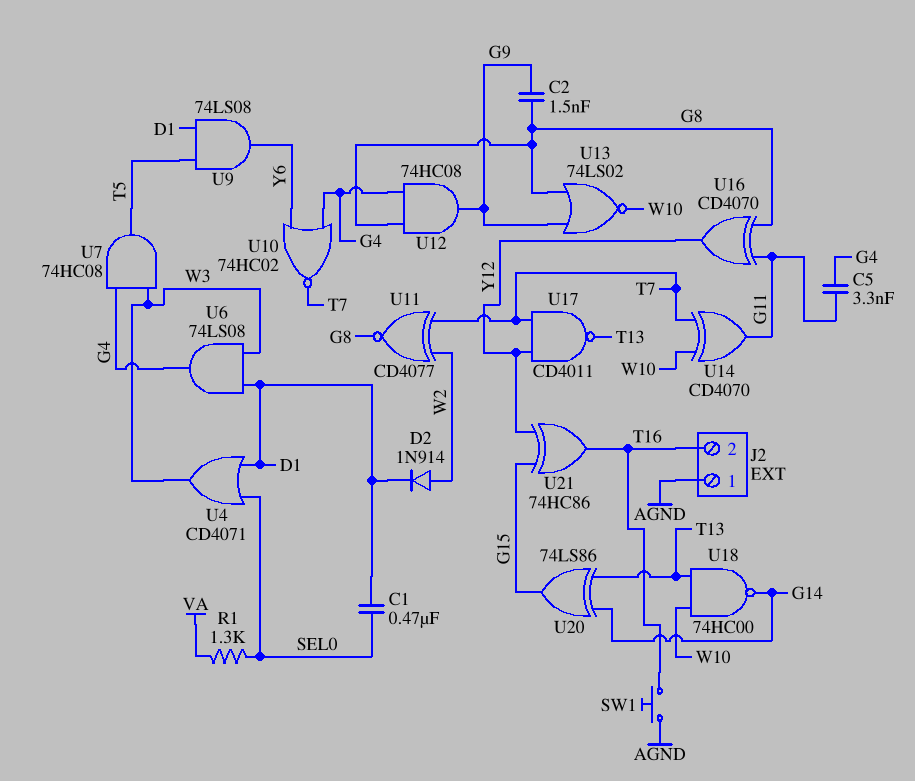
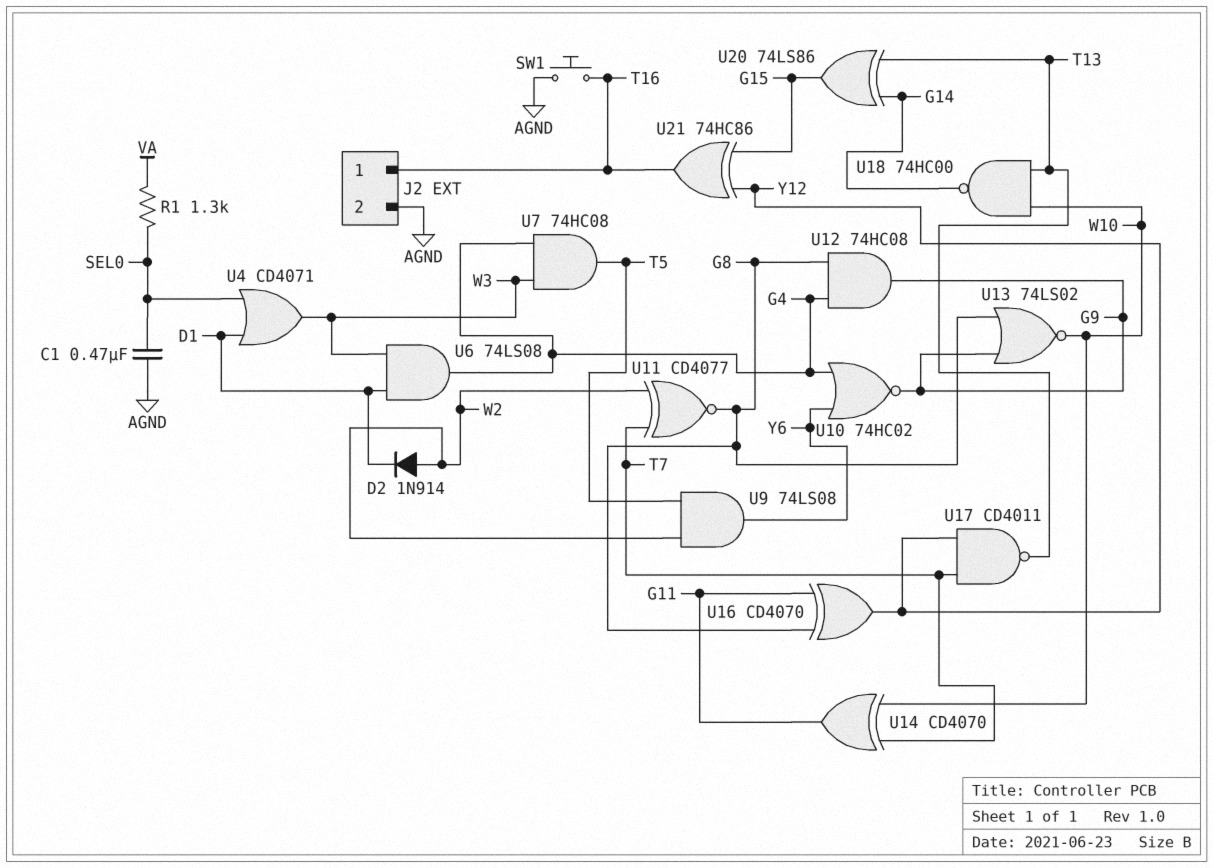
C1: 470nF (D1, SEL0) -> 470nF (AGND, SEL0)
C2: 1.5nF (G8, G9) -> none
C5: 3.3nF (G4, G11) -> none
J2 pin 1: AGND -> T16
J2 pin 2: T16 -> AGND
U9: AND 74LS08 (in D1, in T5, out Y6) -> AND 74LS08 (in T5, in W2, out Y6)
U10: NOR 74HC02 (in G4, in Y6, out T7) -> NOR 74HC02 (in G4, in Y6, out G9)

